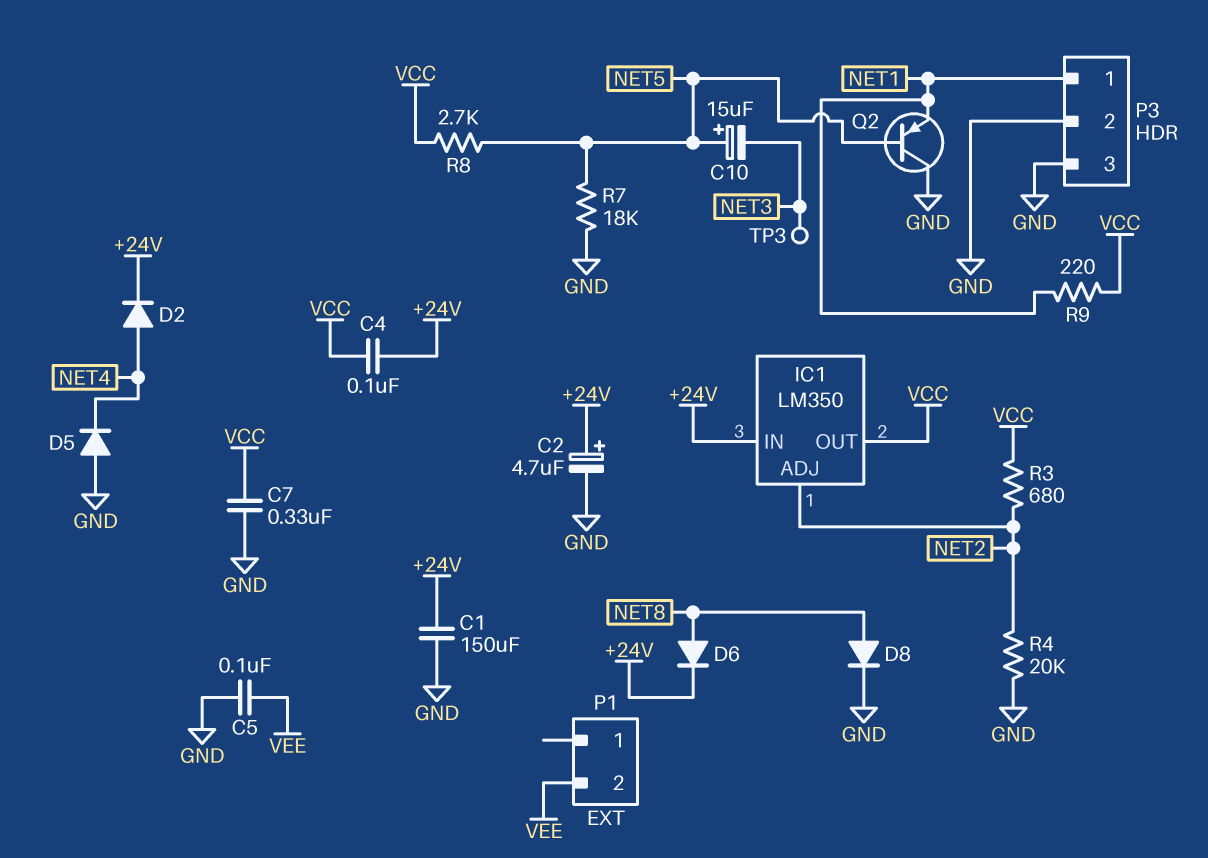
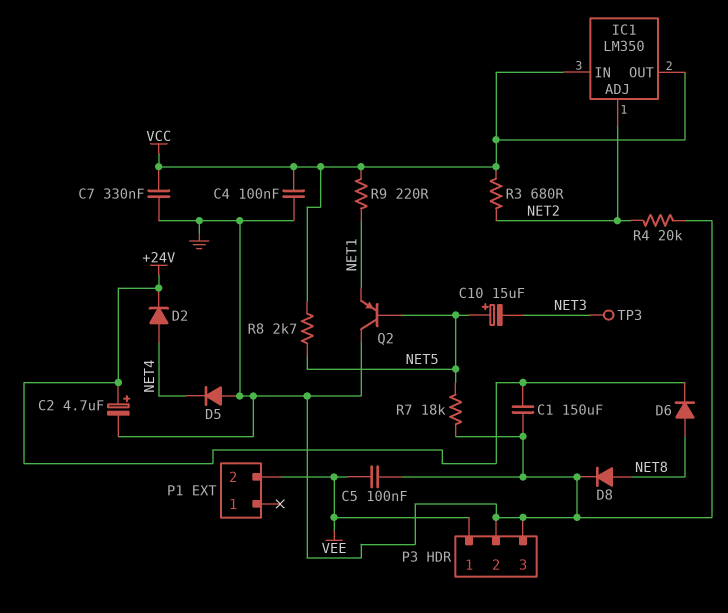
C4: 100nF (+24V, VCC) -> 100nF (GND, VCC)
IC1 pin IN: +24V -> VCC
P3 pin 1: NET1 -> VEE

